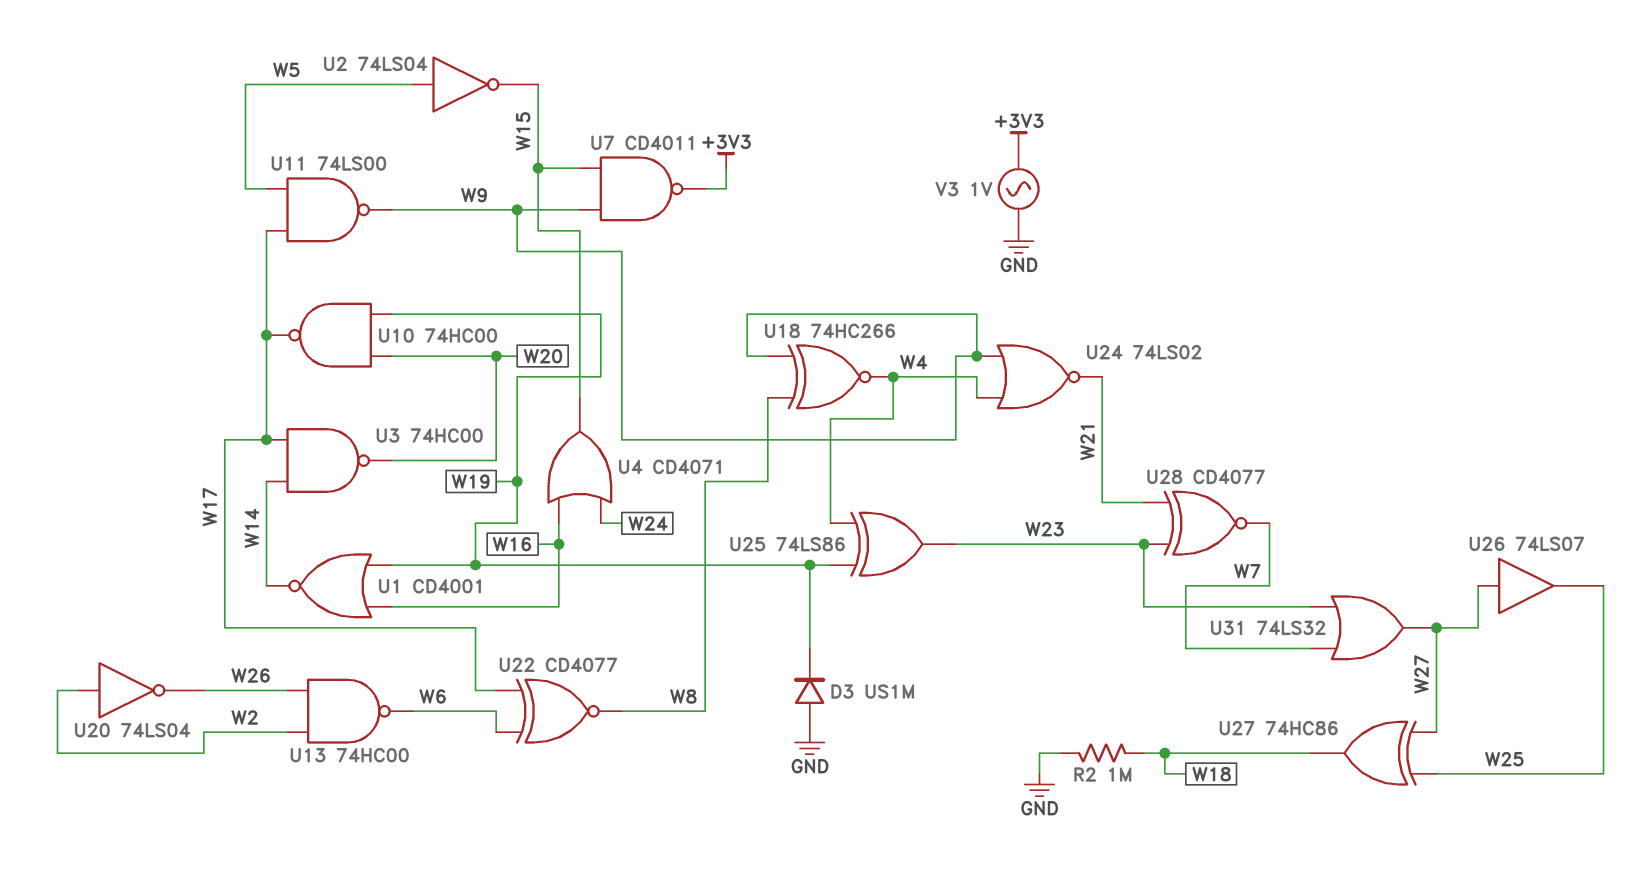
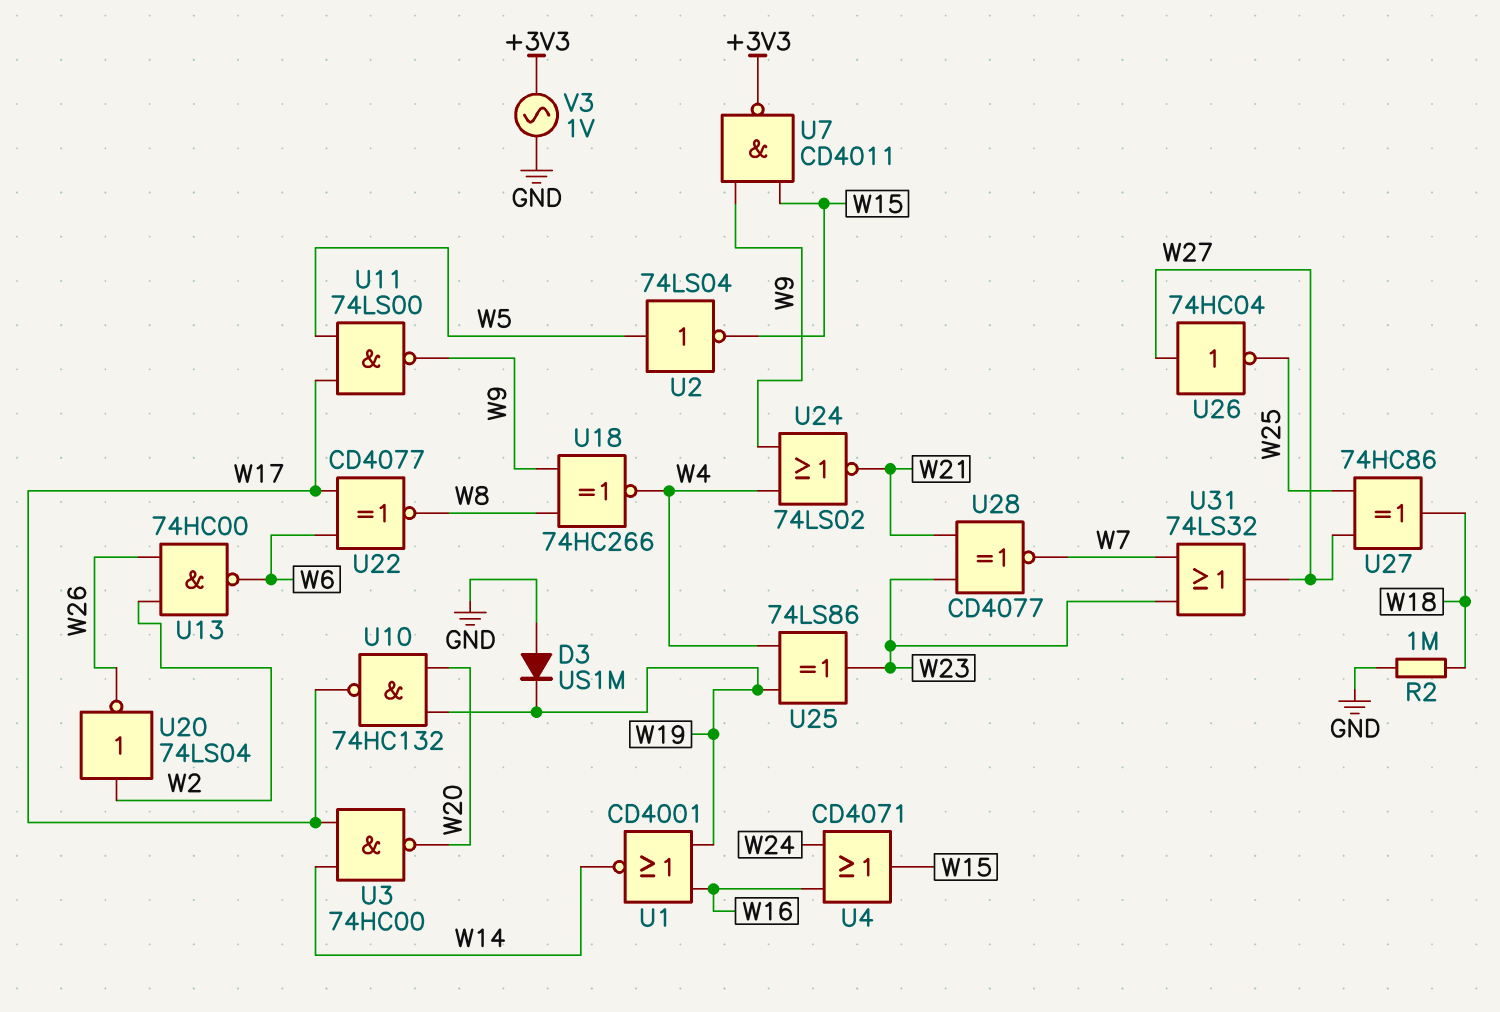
U10: NAND 74HC00 (in W19, in W20, out W17) -> NAND 74HC132 (in W19, in W20, out W17)
U26: buffer 74LS07 (in W27, out W25) -> NOT 74HC04 (in W27, out W25)

